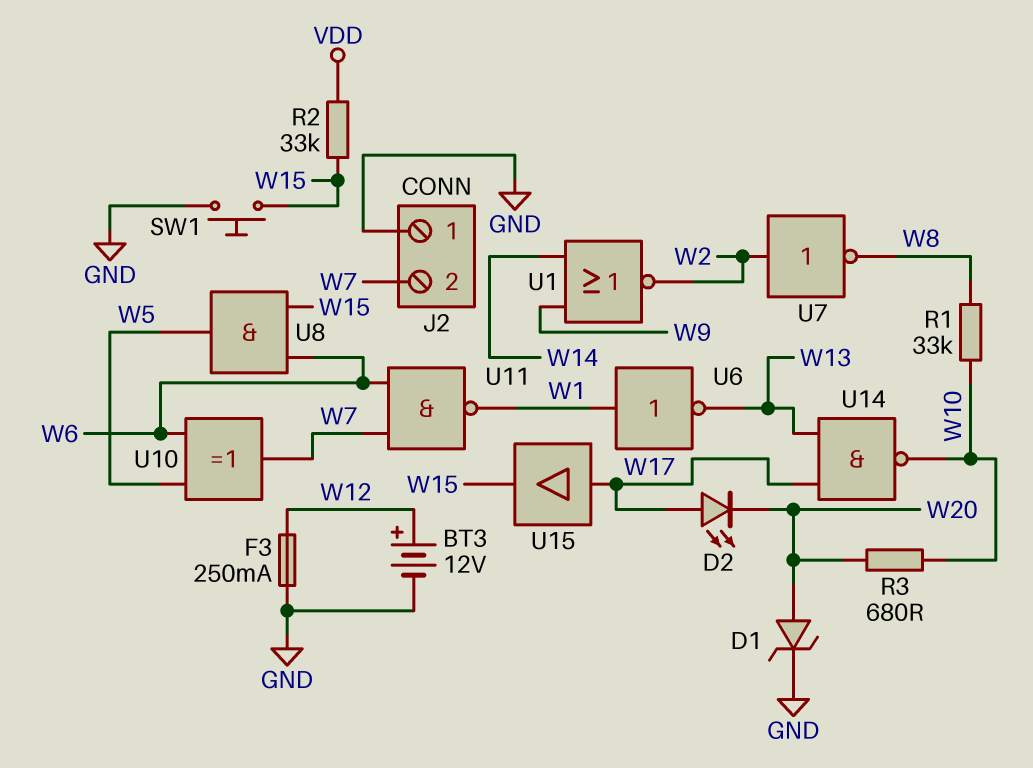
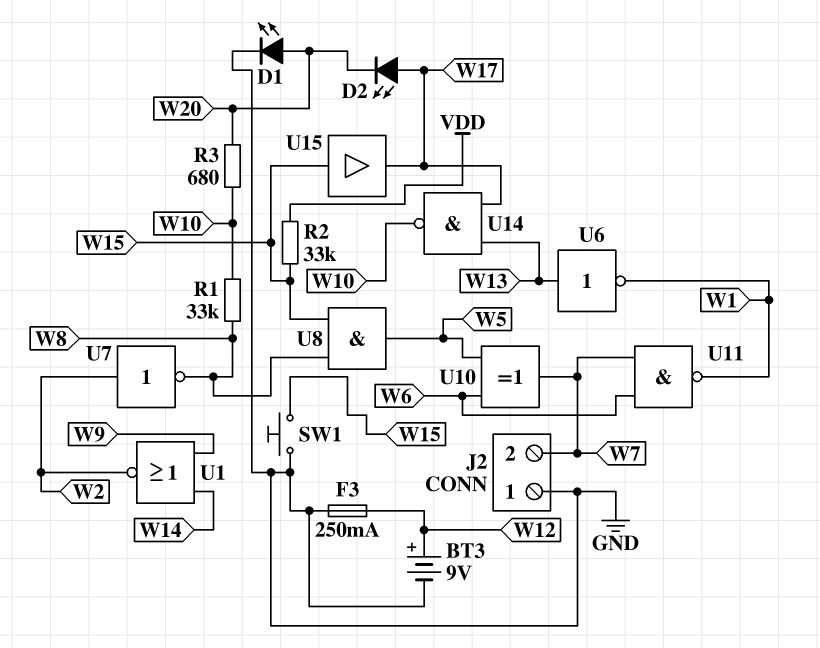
BT3: 12V (plus W12, minus GND) -> 9V (plus W12, minus GND)
D1: zener (A W20, K GND) -> LED (A W20, K GND)
U6: NOT (in W1, out W13) -> NOT (in W13, out W1)
U8: AND (in W6, in W15, out W5) -> AND (in W8, in W15, out W5)
U15: buffer (in W17, out W15) -> buffer (in W15, out W17)

